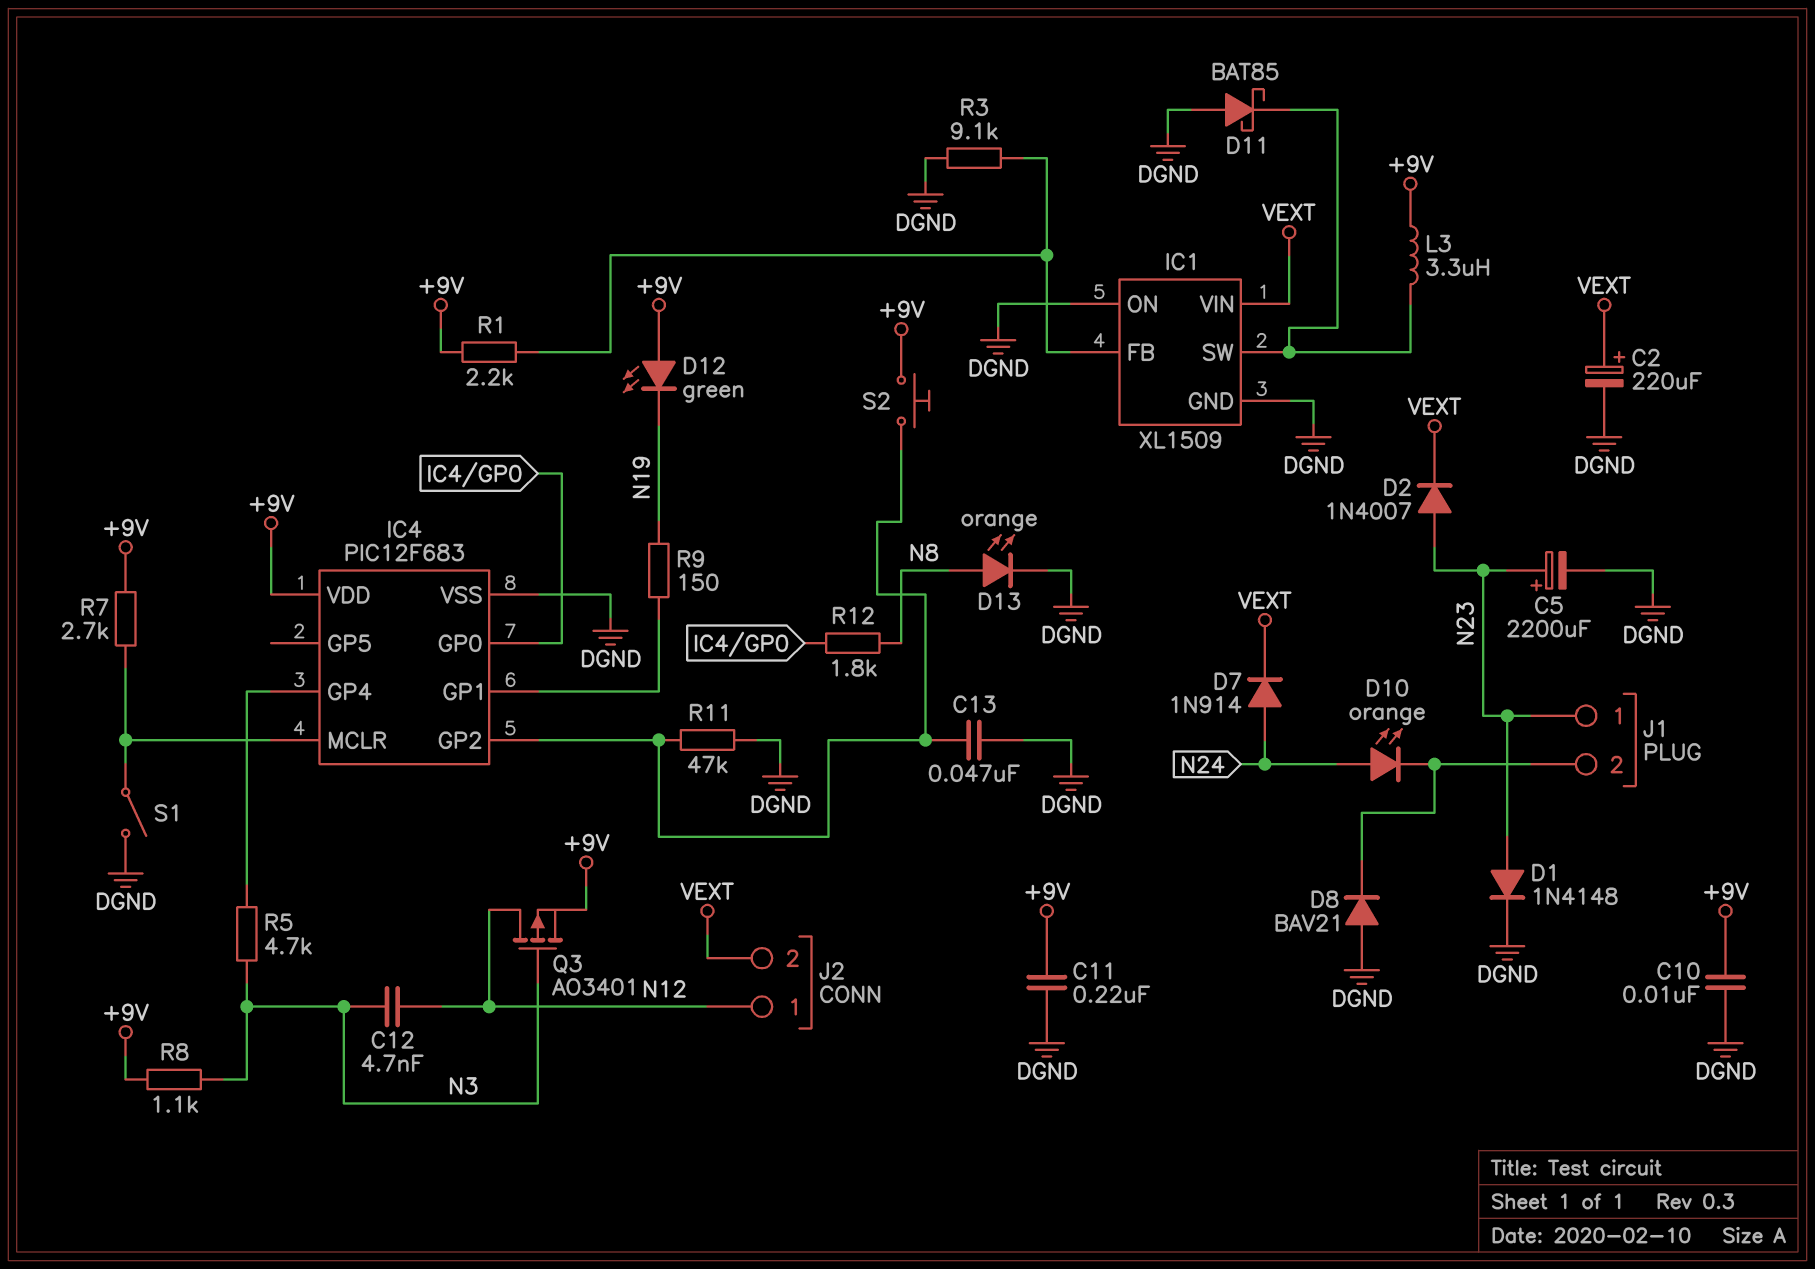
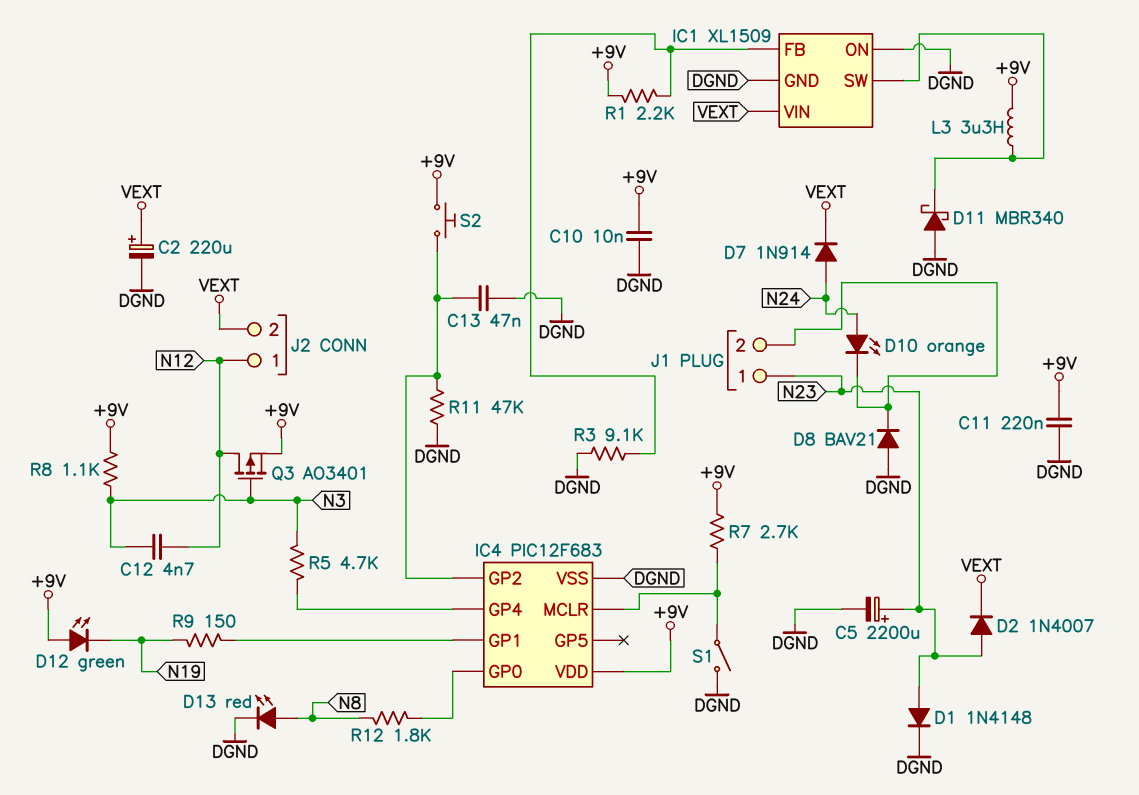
D11: schottky BAT85 (A DGND, K IC1/SW) -> schottky MBR340 (A DGND, K IC1/SW)
D13: LED orange (A N8, K DGND) -> LED red (A N8, K DGND)

